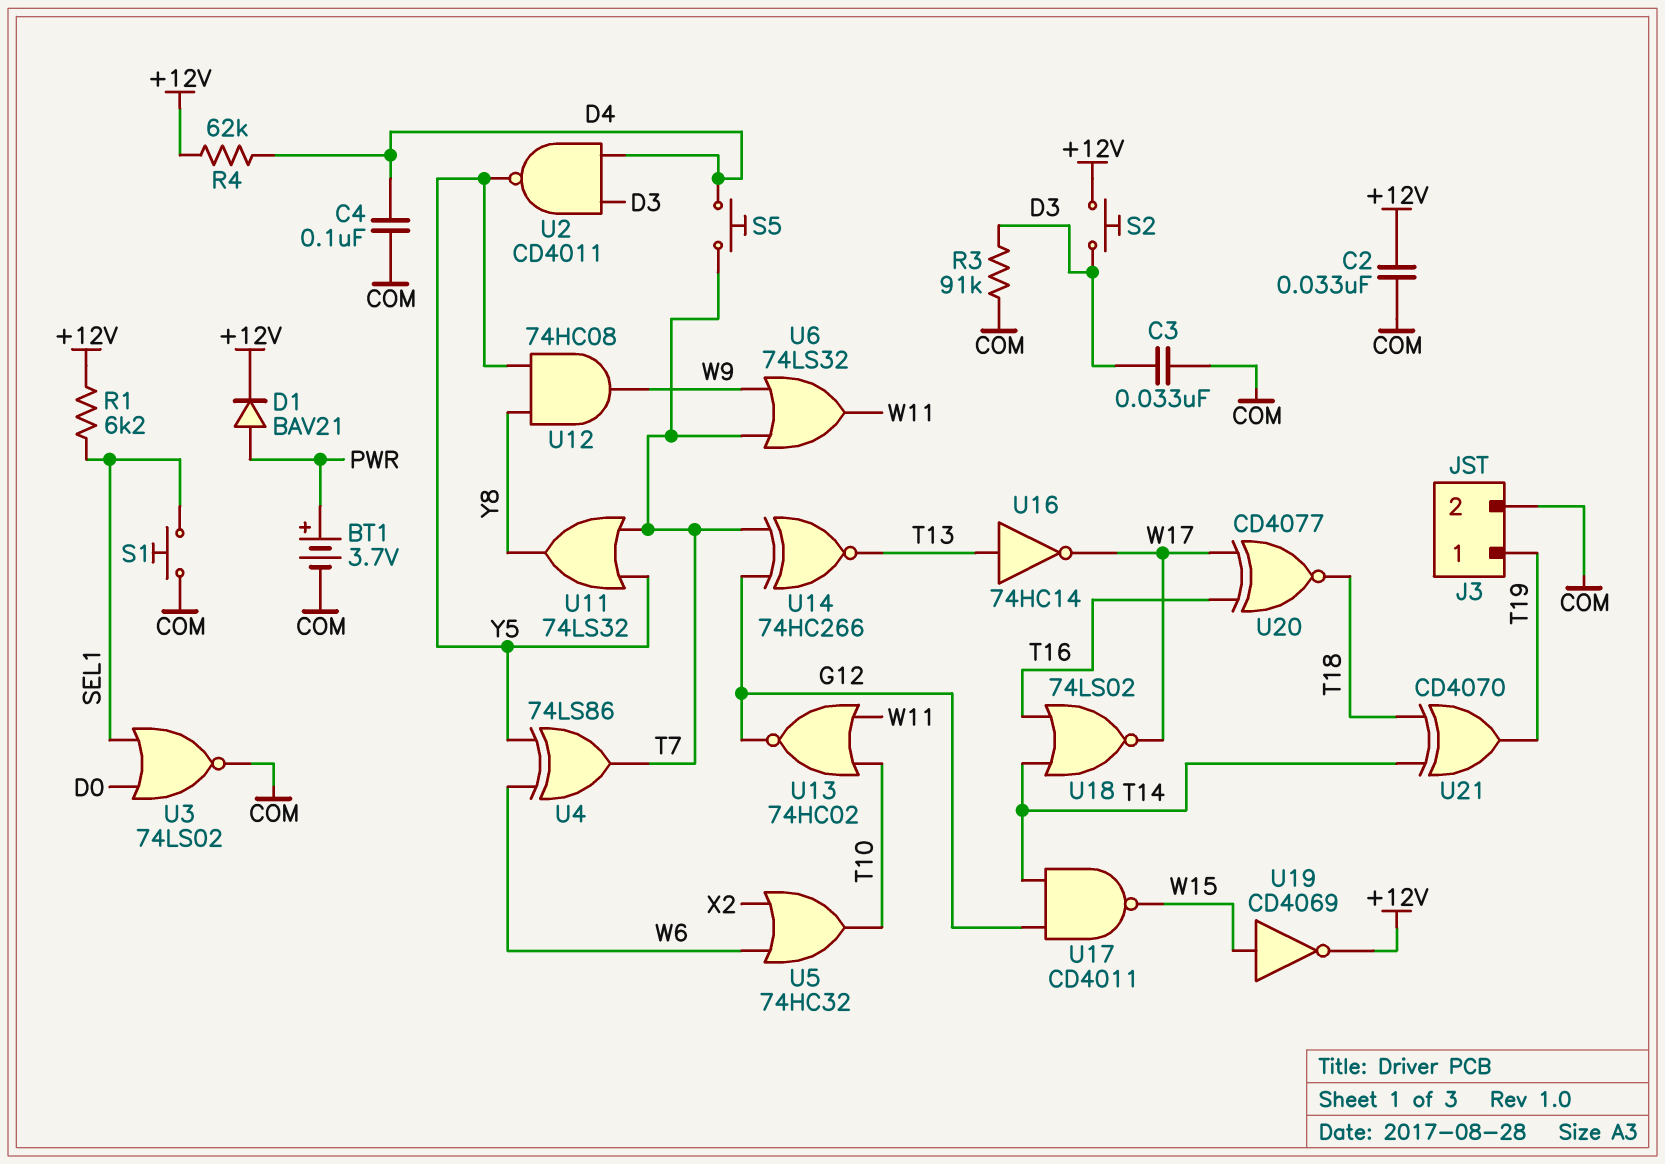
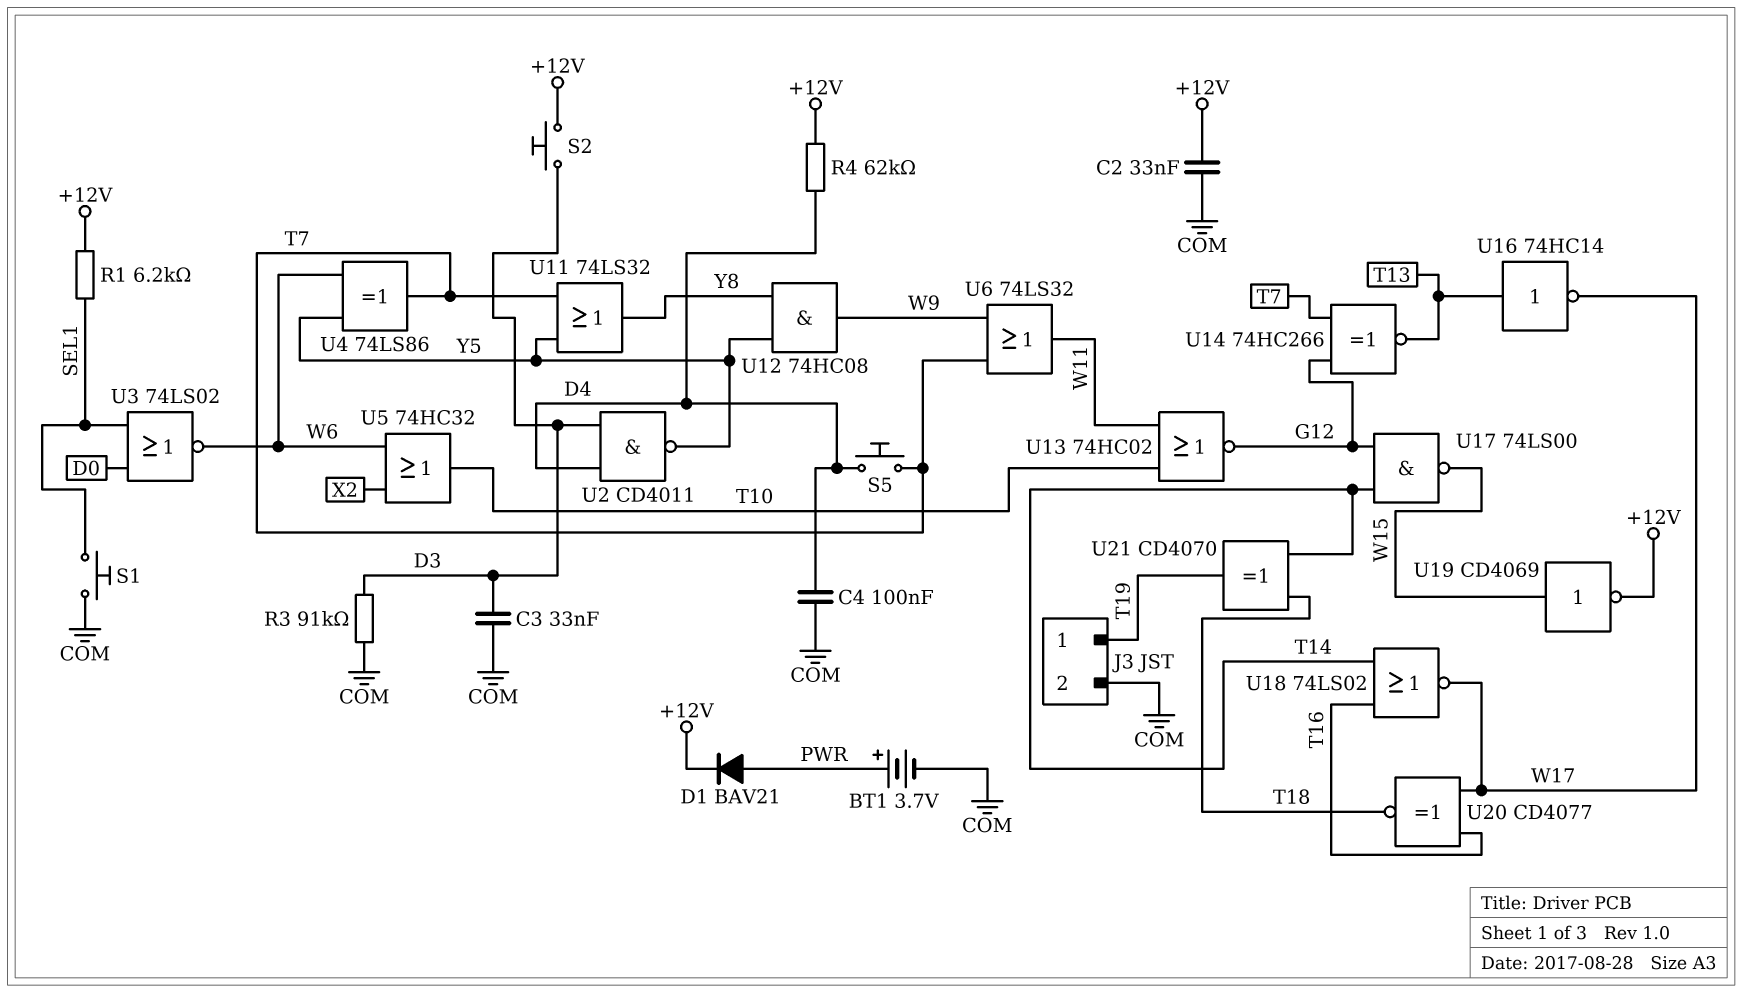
U3: NOR 74LS02 (in D0, in SEL1, out COM) -> NOR 74LS02 (in D0, in SEL1, out W6)
U17: NAND CD4011 (in G12, in T14, out W15) -> NAND 74LS00 (in G12, in T14, out W15)

